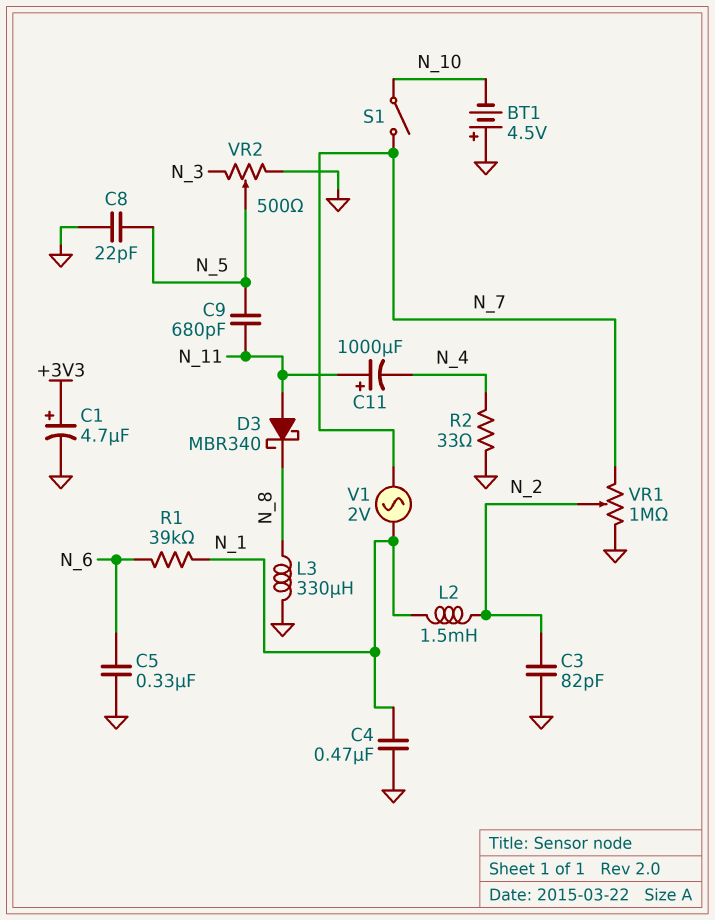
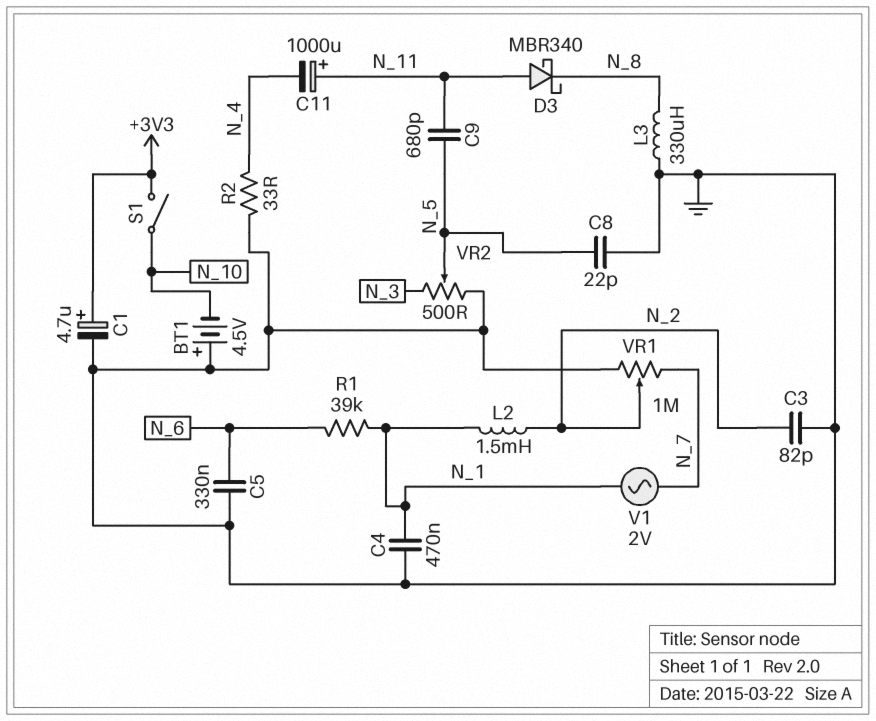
S1: switch (N_7, N_10) -> switch (+3V3, N_10)

